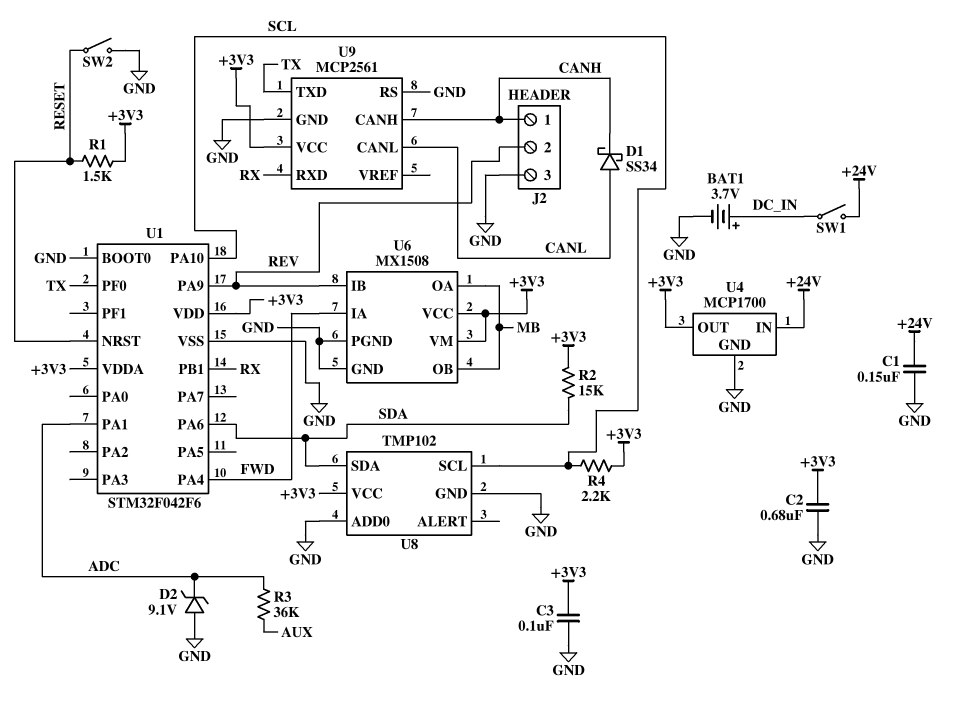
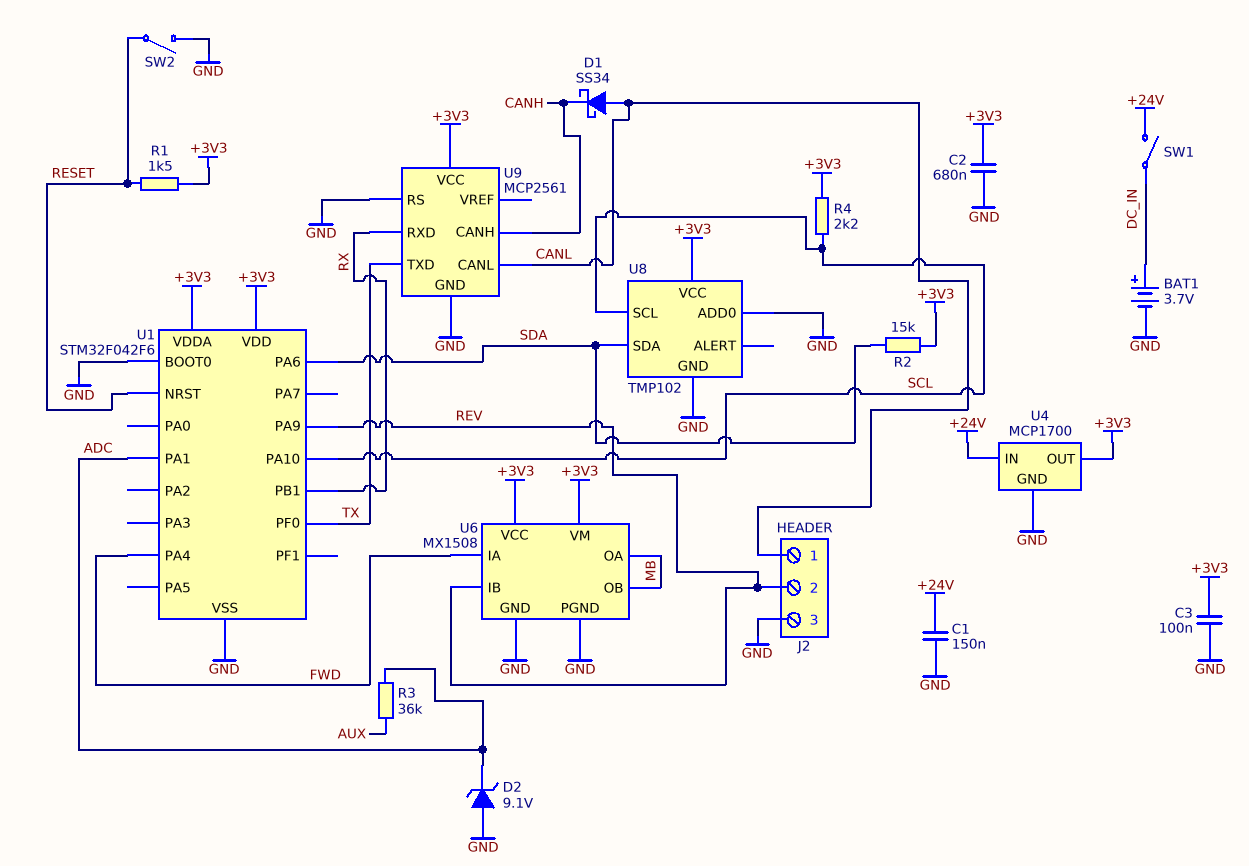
J2 pin 1: CANH -> CANL

